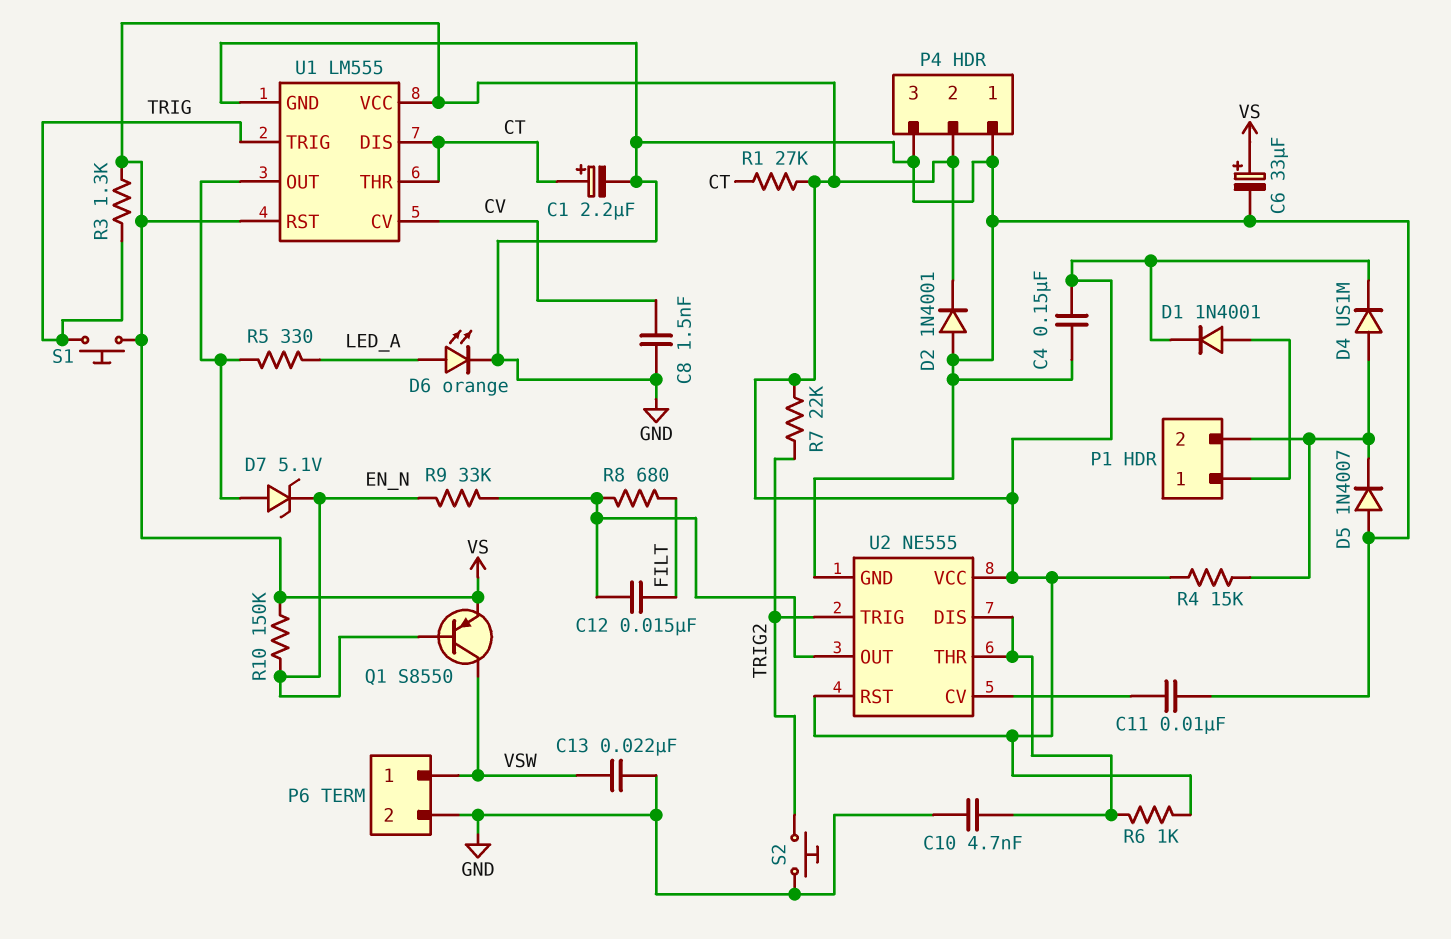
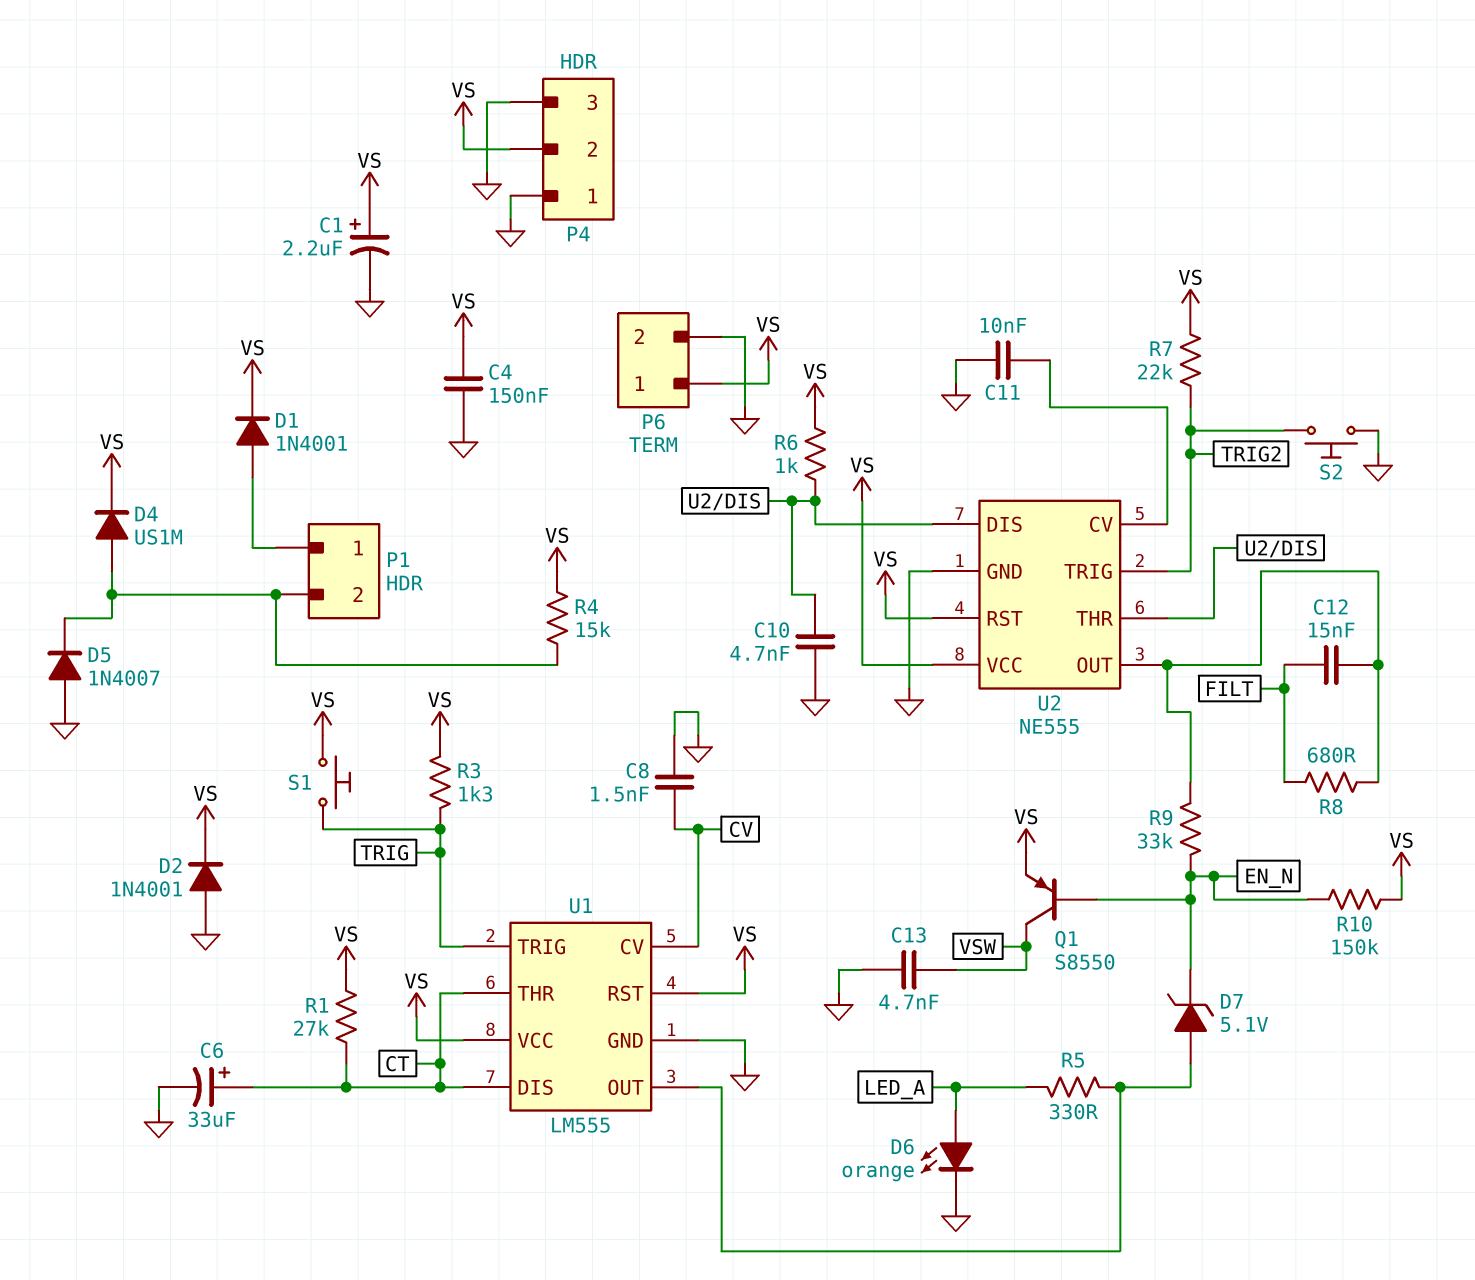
C1: 2.2uF (plus CT, minus GND) -> 2.2uF (plus VS, minus GND)
C6: 33uF (plus VS, minus GND) -> 33uF (plus CT, minus GND)
C13: 22nF (GND, VSW) -> 4.7nF (GND, VSW)
P6 pin 1: VSW -> VS

